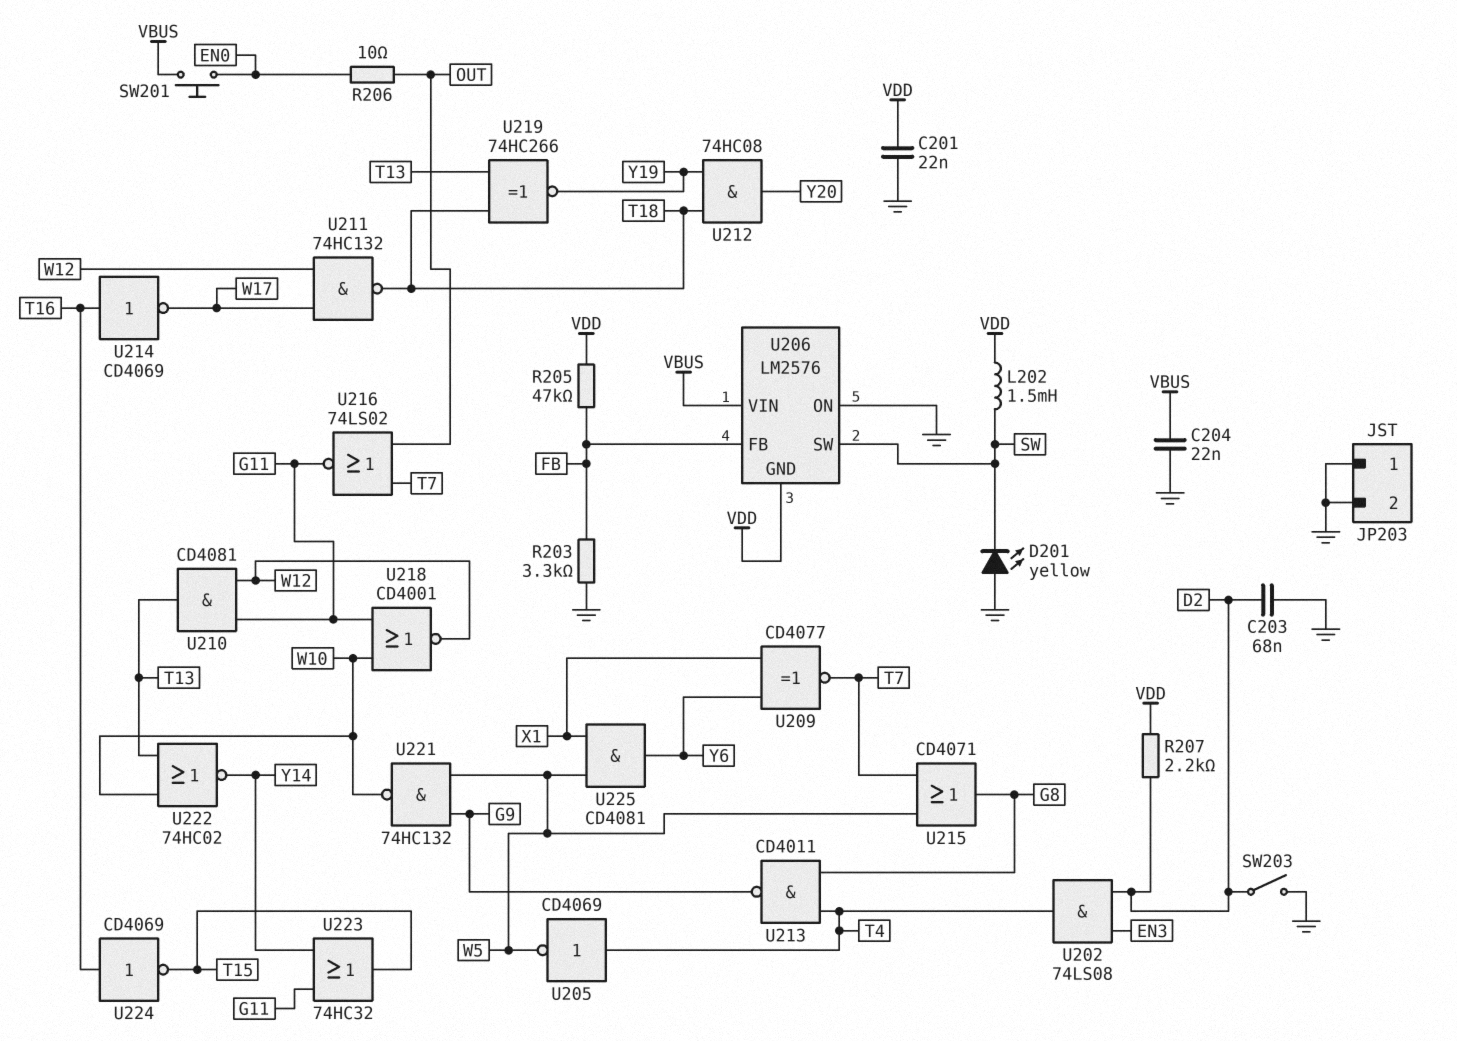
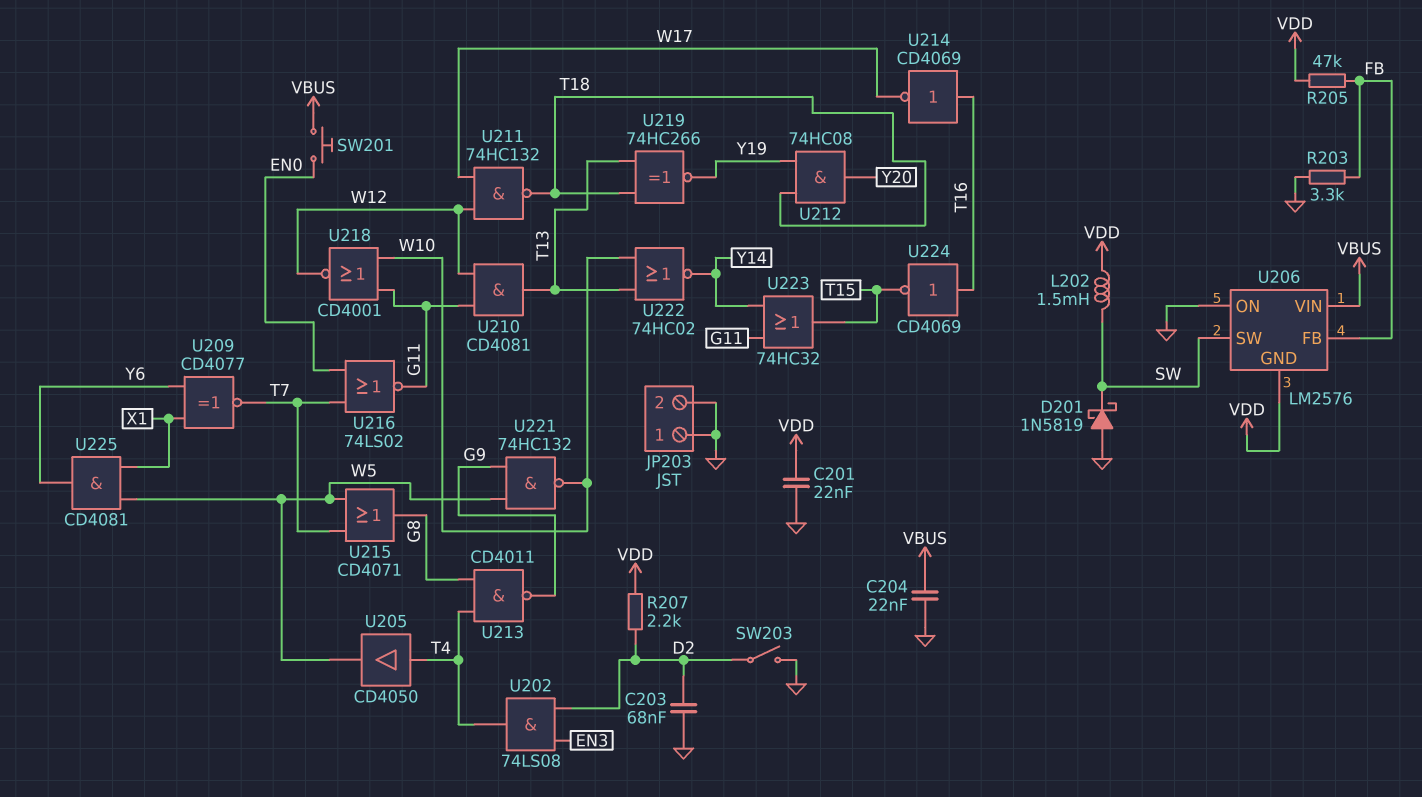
D201: LED yellow (A GND, K SW) -> schottky 1N5819 (A GND, K SW)
R206: 10 (EN0, OUT) -> none
U205: NOT CD4069 (in T4, out W5) -> buffer CD4050 (in T4, out W5)
U216: NOR 74LS02 (in OUT, in T7, out G11) -> NOR 74LS02 (in EN0, in T7, out G11)

